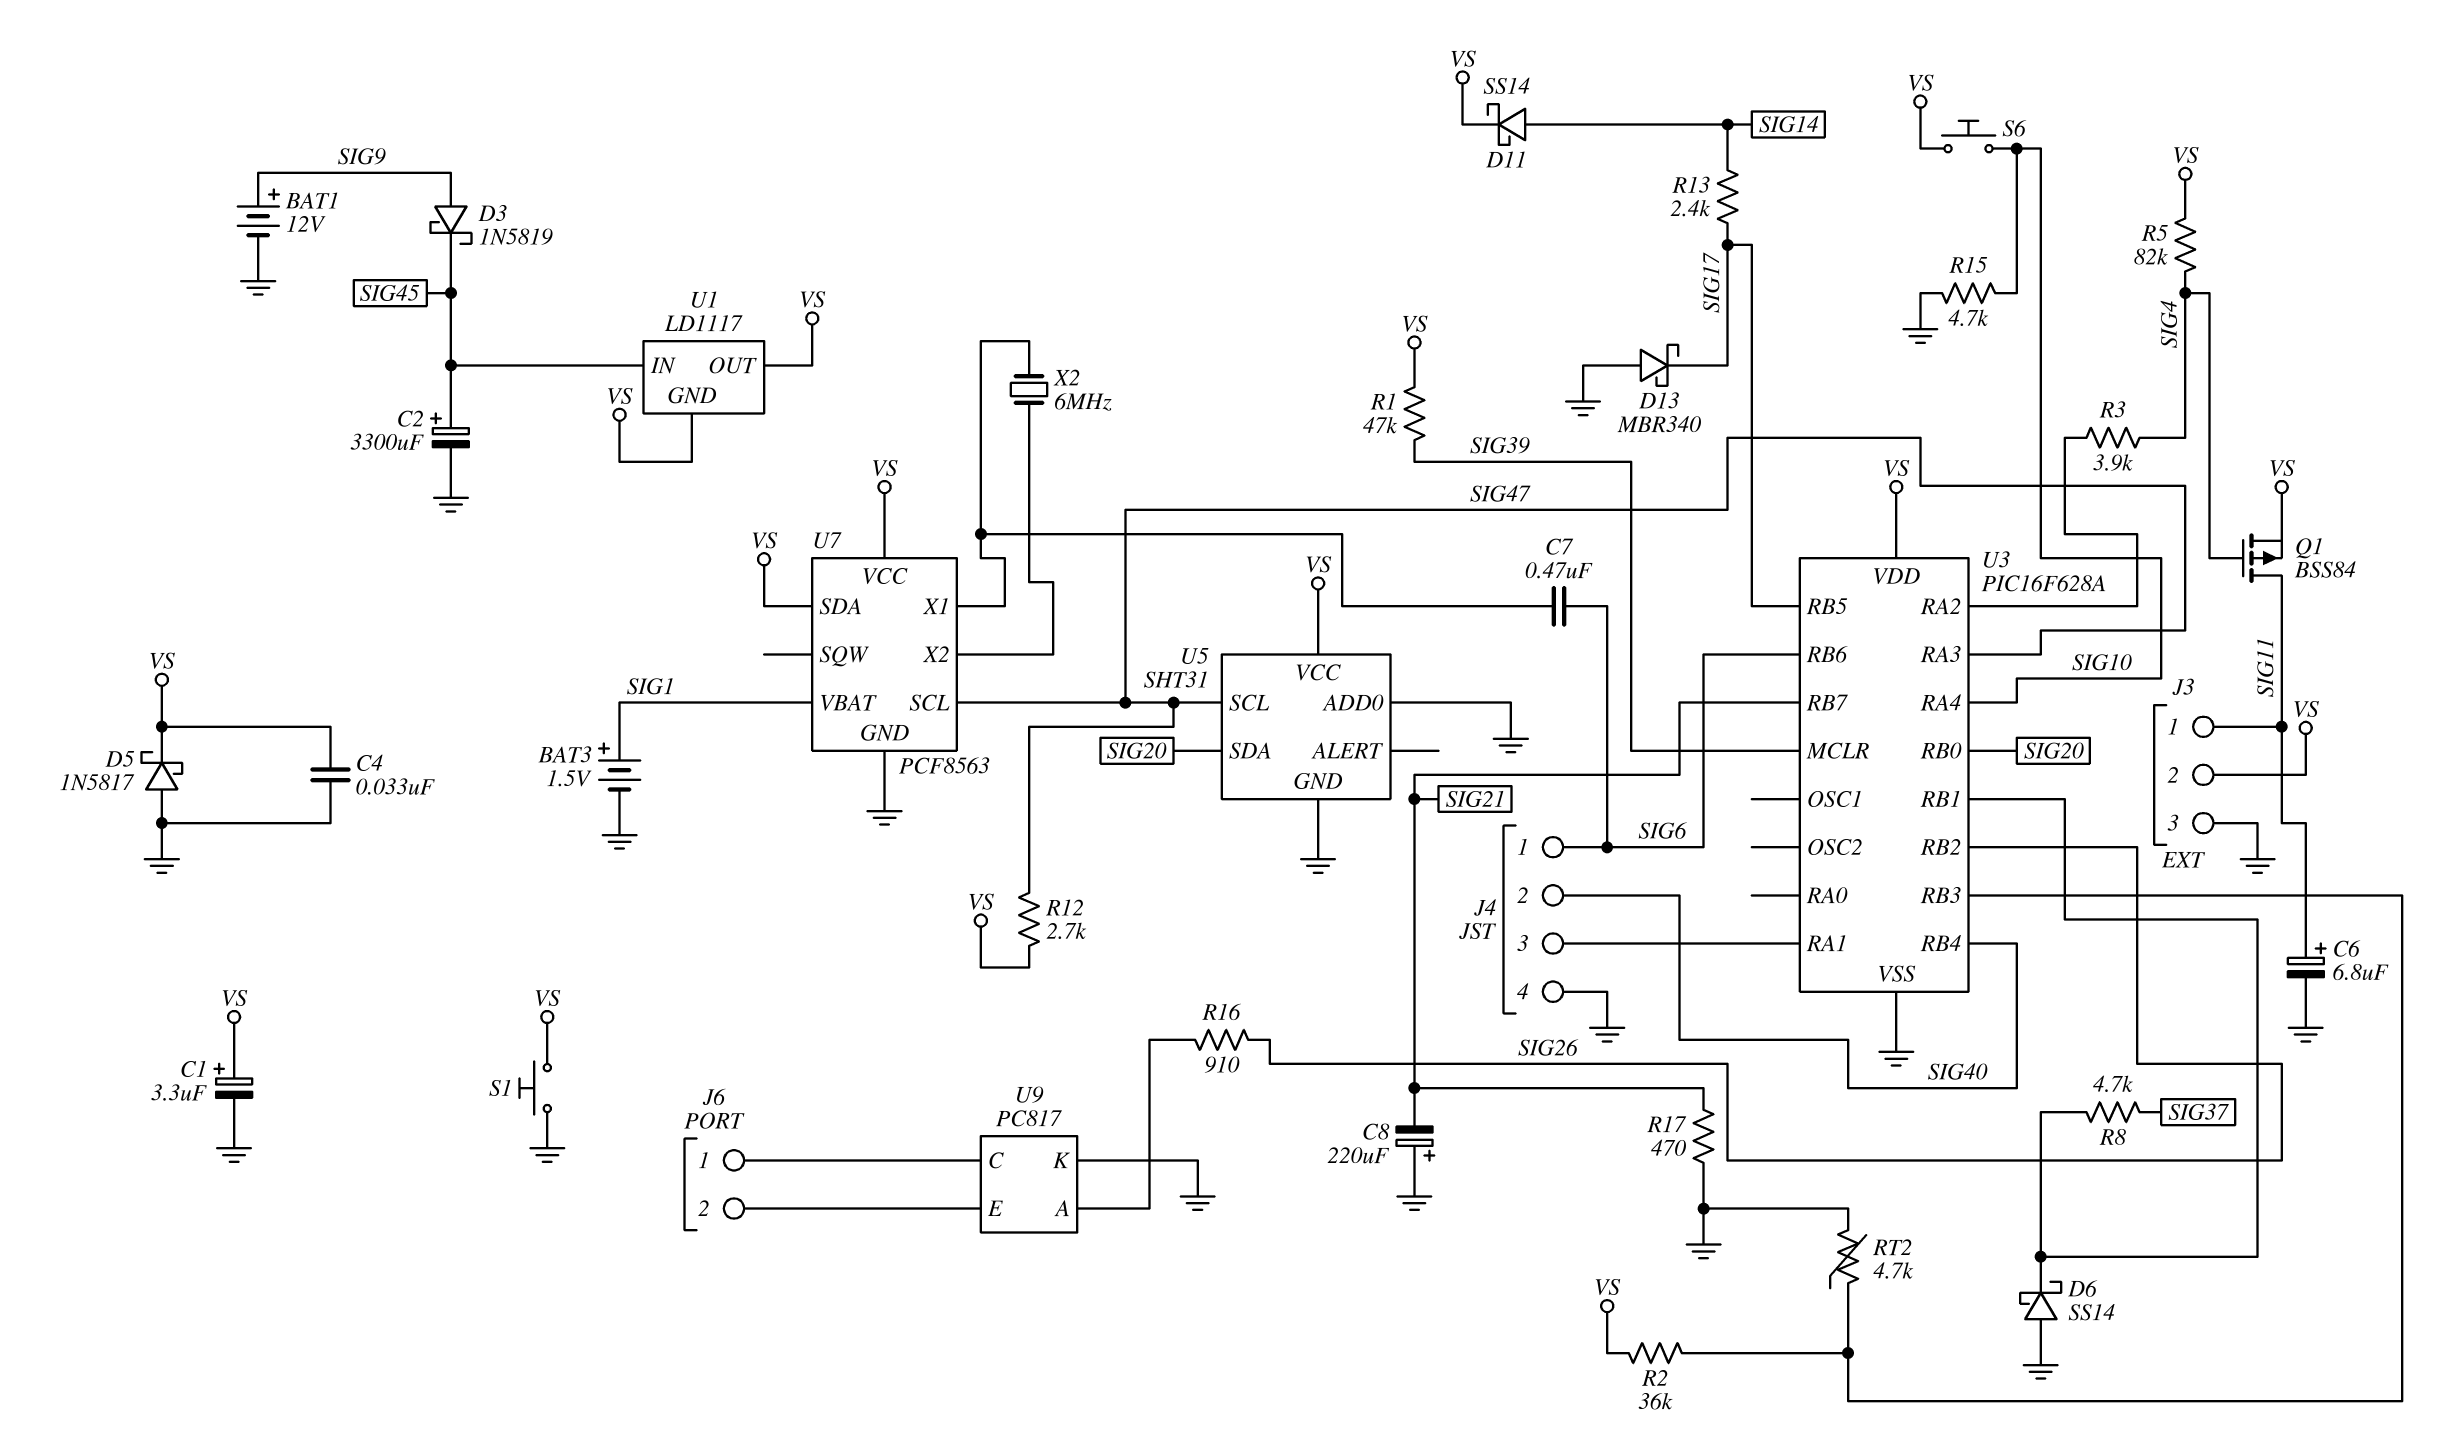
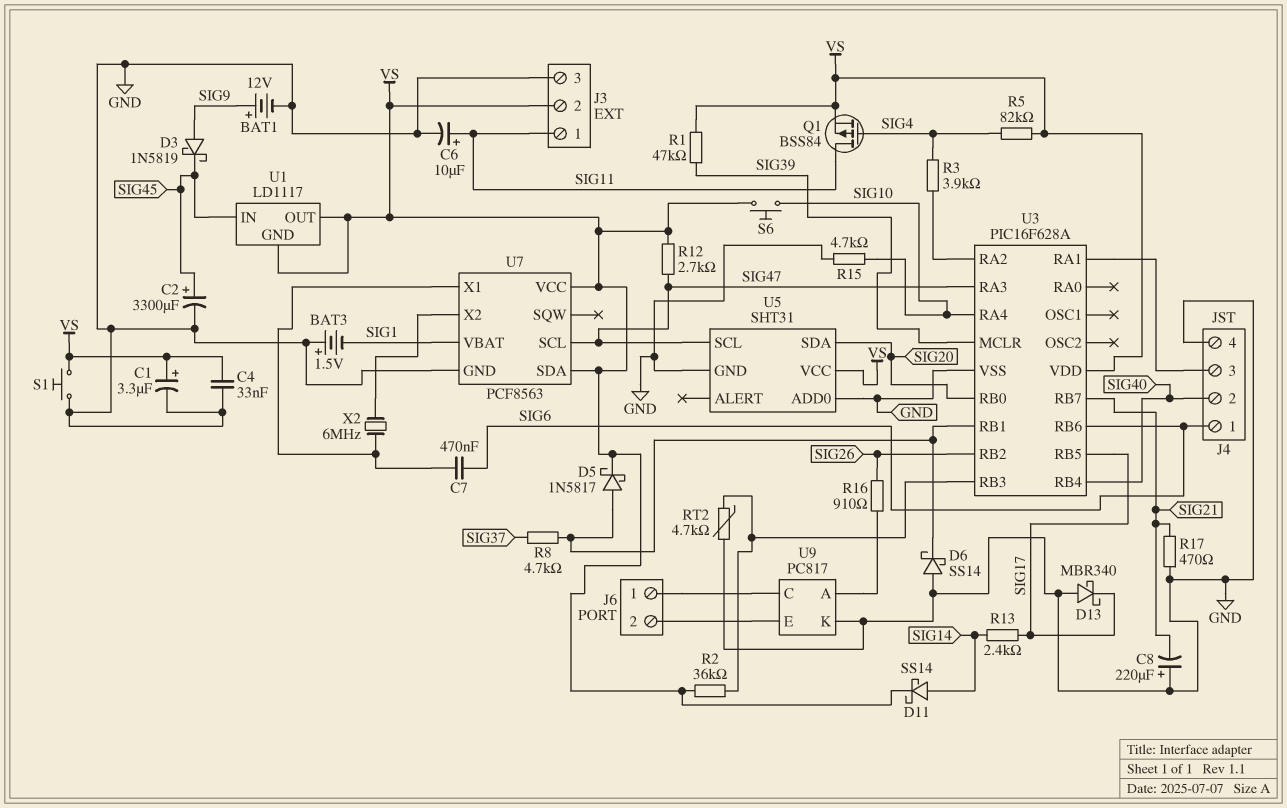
BAT3: 1.5V (plus SIG1, minus GND) -> 1.5V (plus GND, minus SIG1)
C6: 6.8uF (plus SIG11, minus GND) -> 10uF (plus SIG11, minus GND)
D5: schottky 1N5817 (A GND, K VS) -> schottky 1N5817 (A U3/RB1, K VS)

